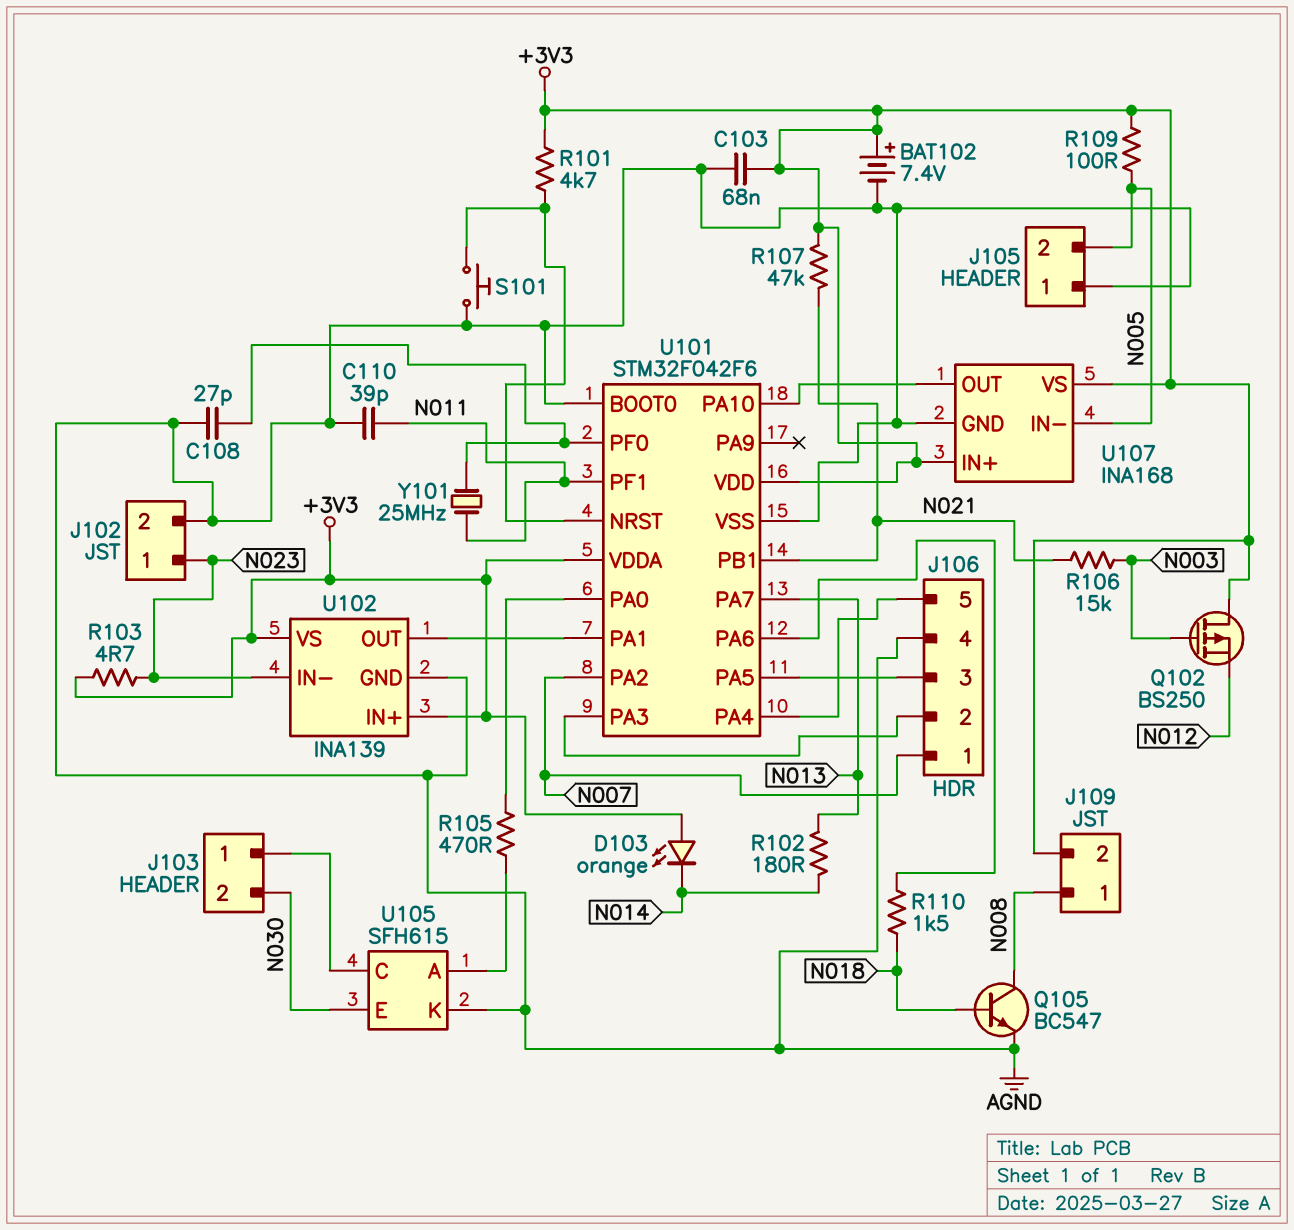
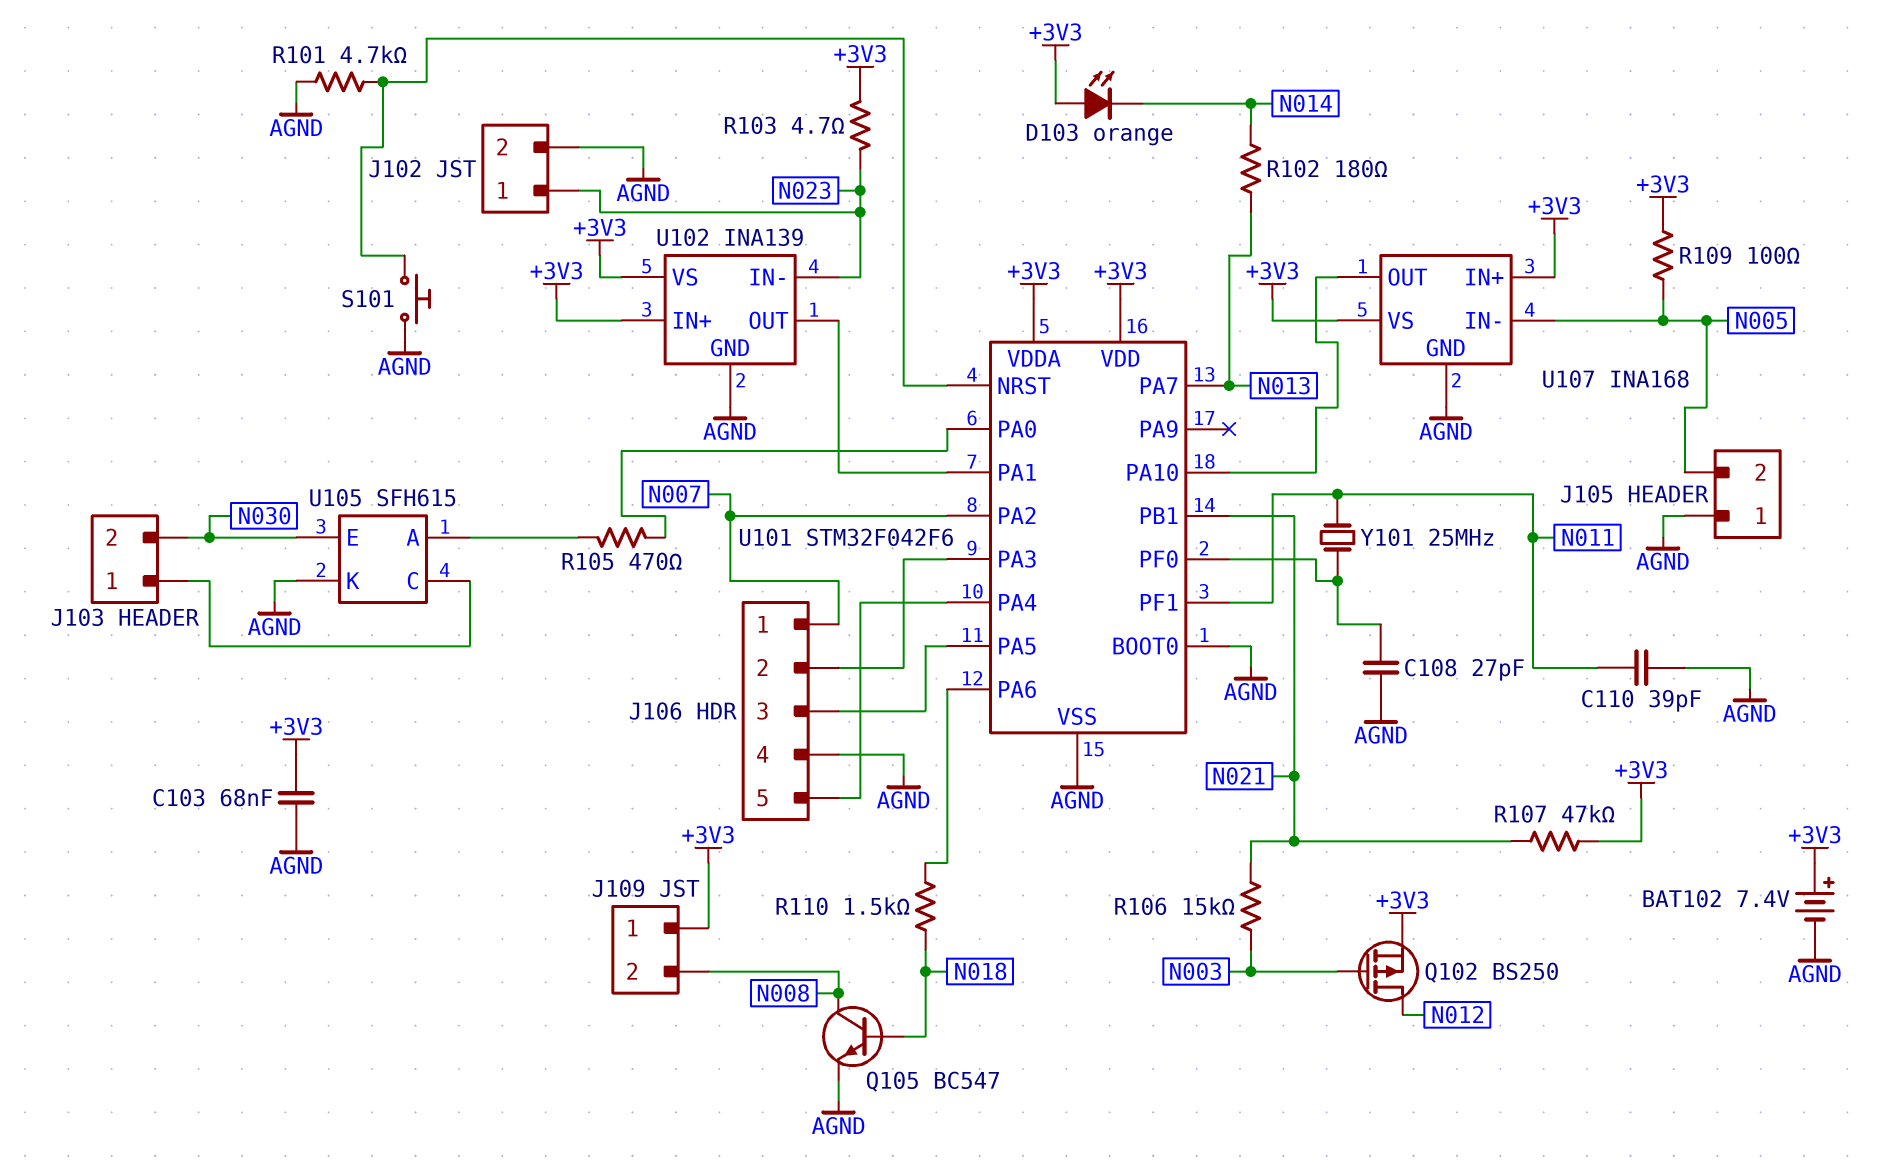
J109 pin 1: N008 -> +3V3
J109 pin 2: +3V3 -> N008
Q102: PMOS BS250 (G N003, D +3V3, S N012) -> PMOS BS250 (G N003, D N012, S +3V3)
R101: 4.7k (+3V3, U101/NRST) -> 4.7k (AGND, U101/NRST)

